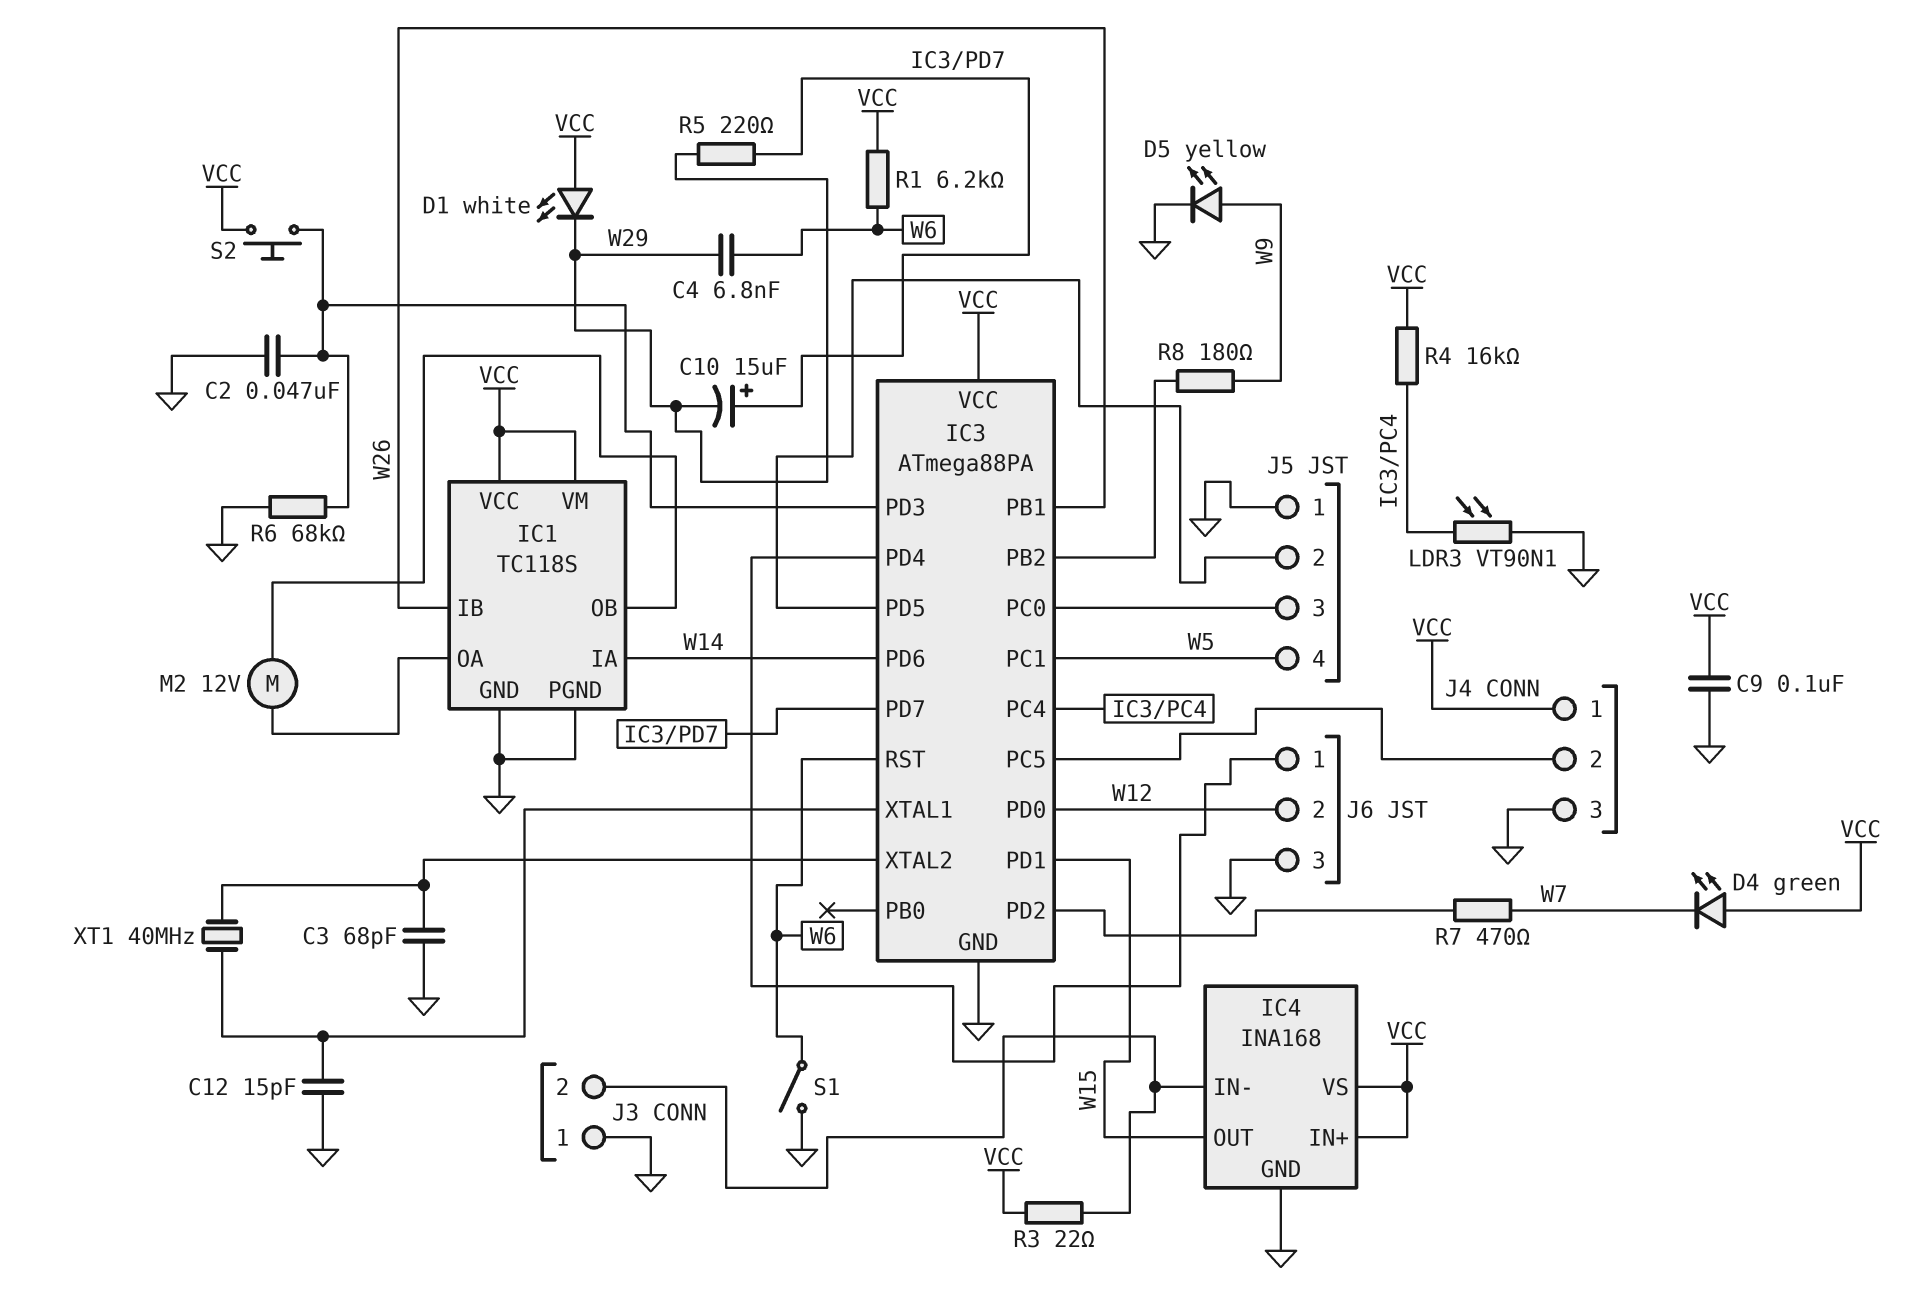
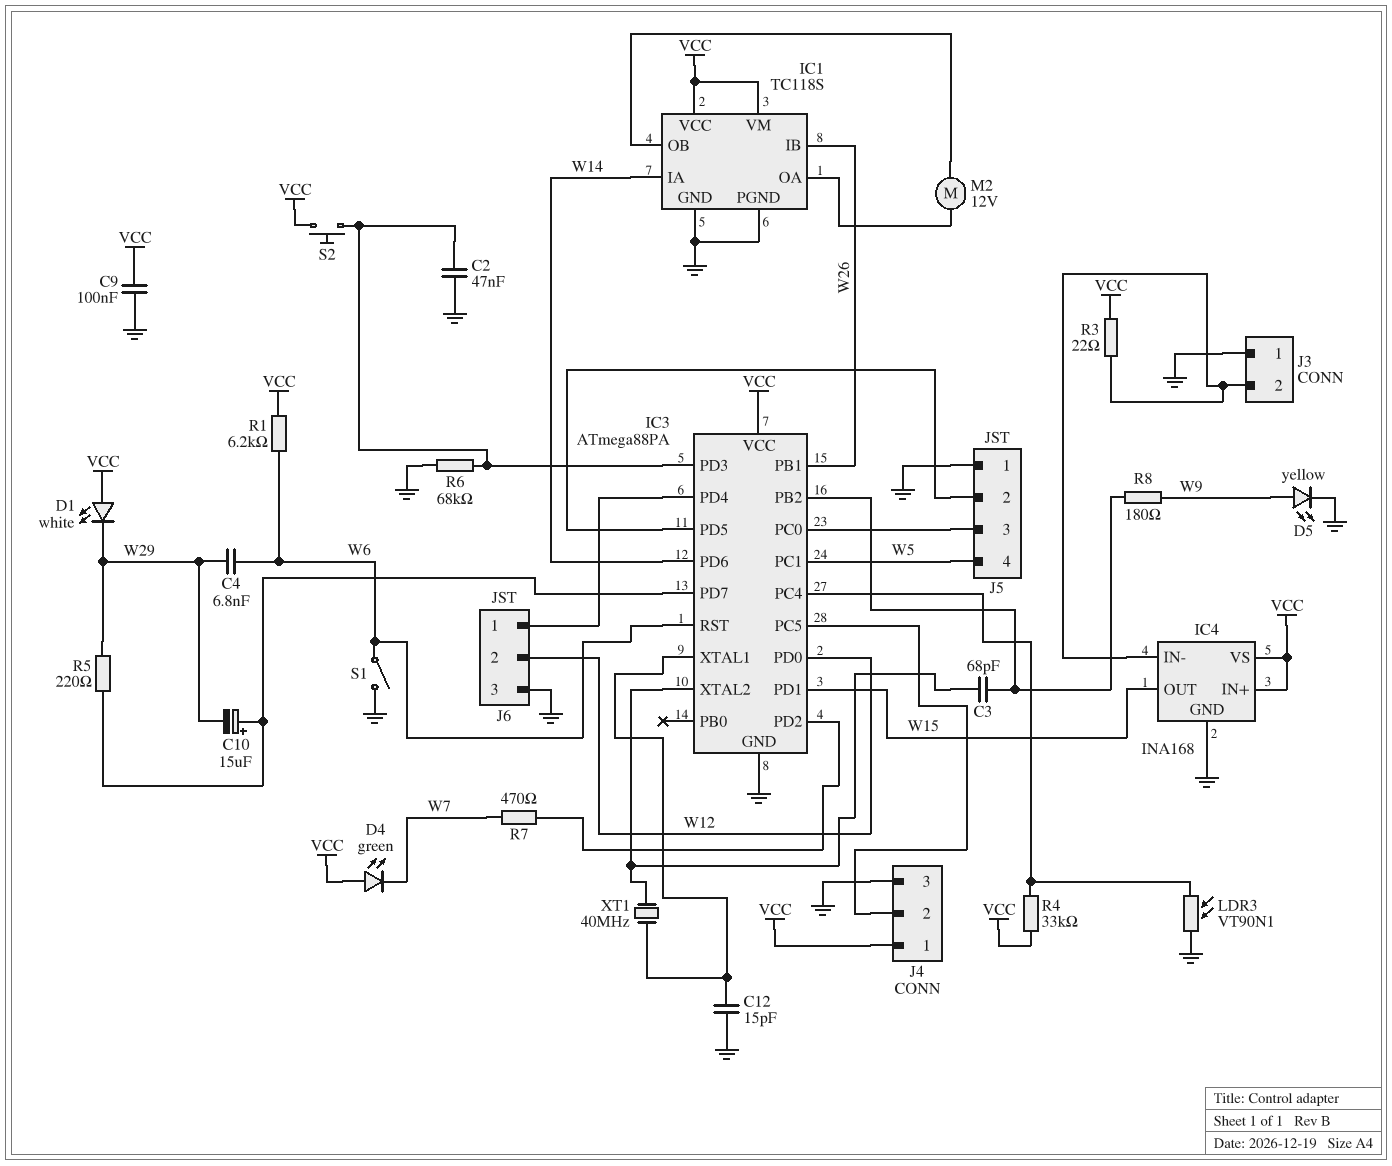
C3: 68pF (GND, IC3/XTAL2) -> 68pF (IC3/PB2, IC3/XTAL2)
R4: 16k (IC3/PC4, VCC) -> 33k (IC3/PC4, VCC)

